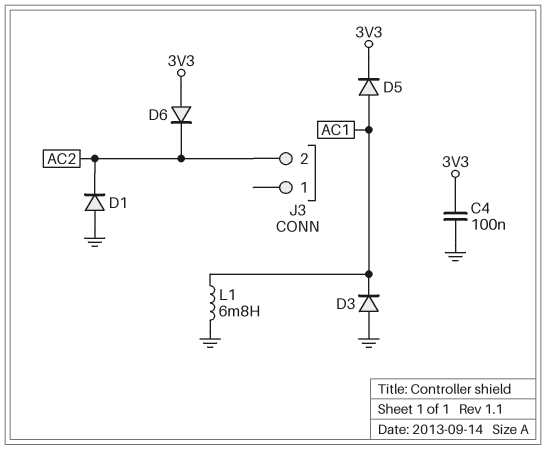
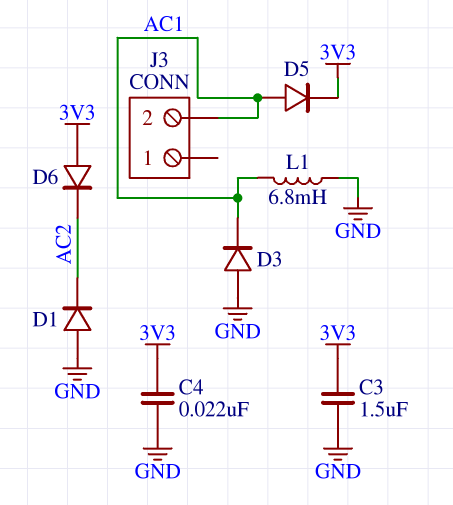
C3: none -> 1.5uF (3V3, GND)
C4: 100nF (3V3, GND) -> 22nF (3V3, GND)
J3 pin 2: AC2 -> AC1

